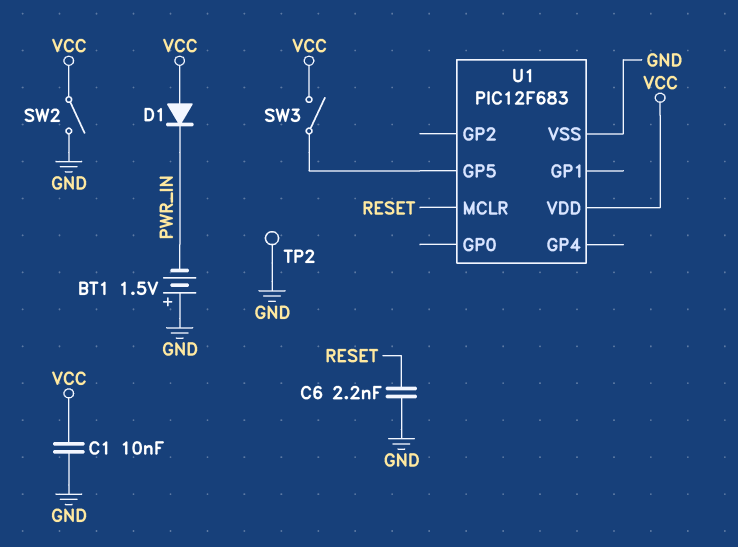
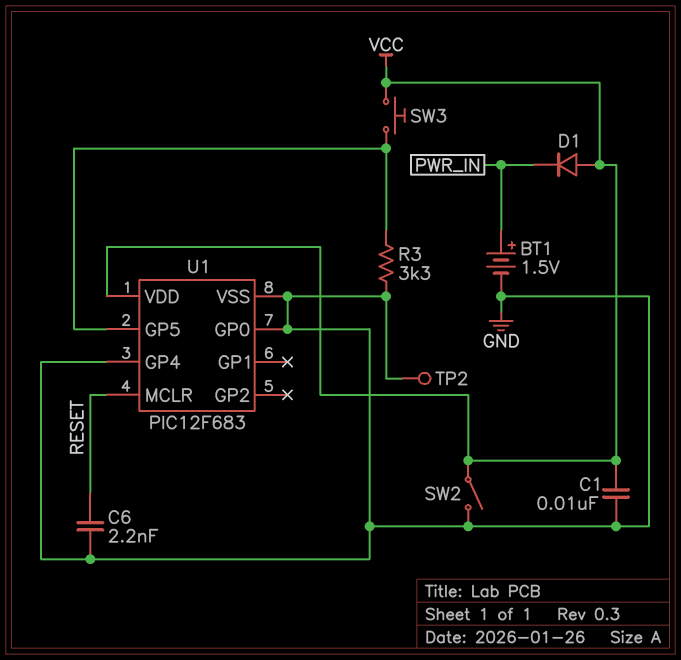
BT1: 1.5V (plus GND, minus PWR_IN) -> 1.5V (plus PWR_IN, minus GND)
R3: none -> 3.3k (GND, U1/GP5)
SW3: switch (U1/GP5, VCC) -> button (U1/GP5, VCC)
U1 pin GP0: none -> GND
U1 pin GP4: none -> GND

